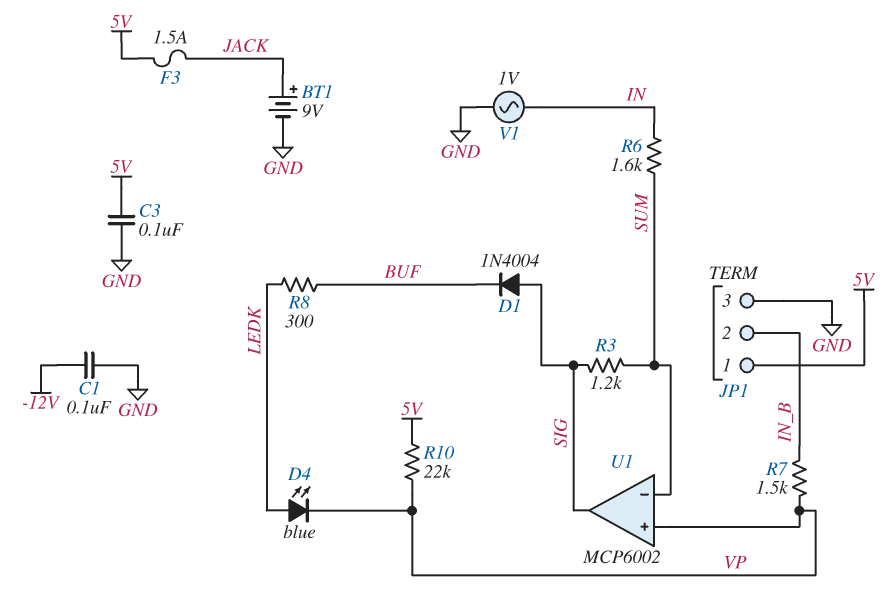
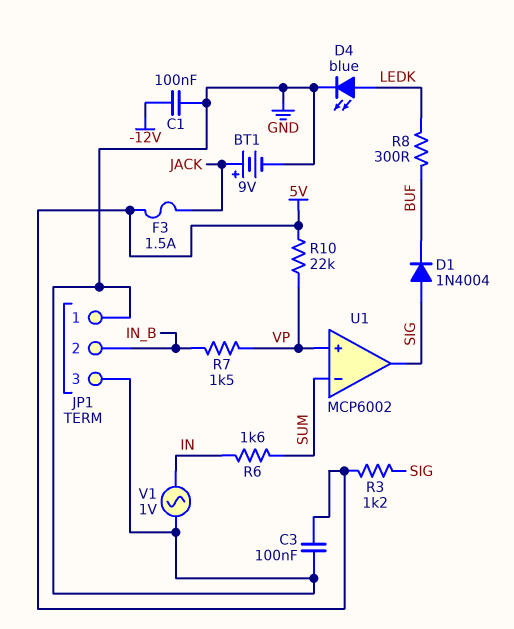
D4: LED blue (A LEDK, K VP) -> LED blue (A LEDK, K GND)
JP1 pin 1: 5V -> GND
R3: 1.2k (SIG, SUM) -> 1.2k (5V, SIG)

